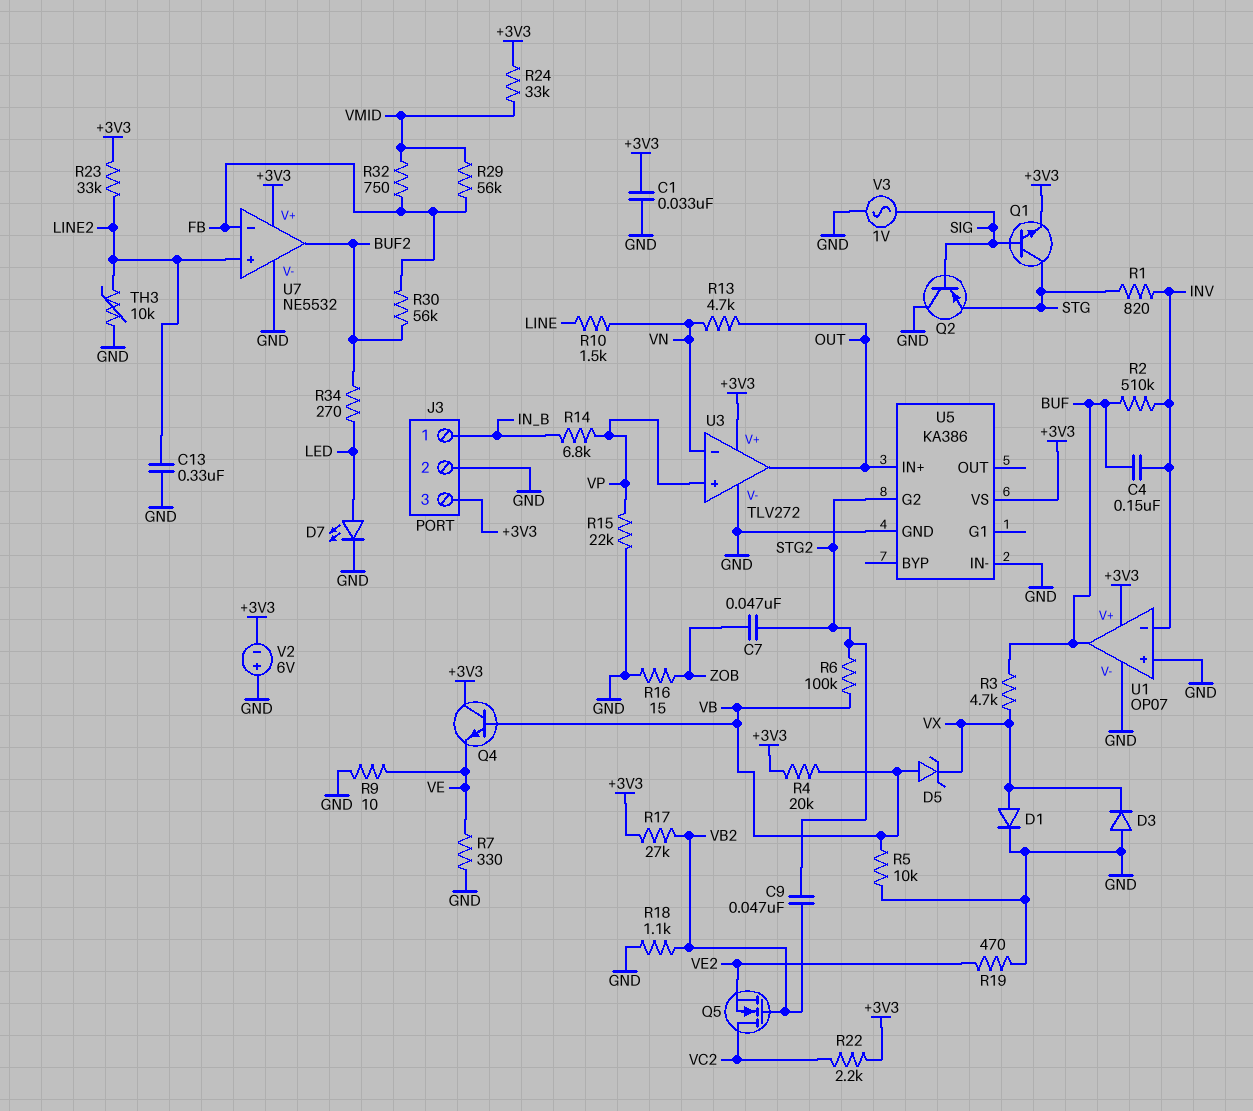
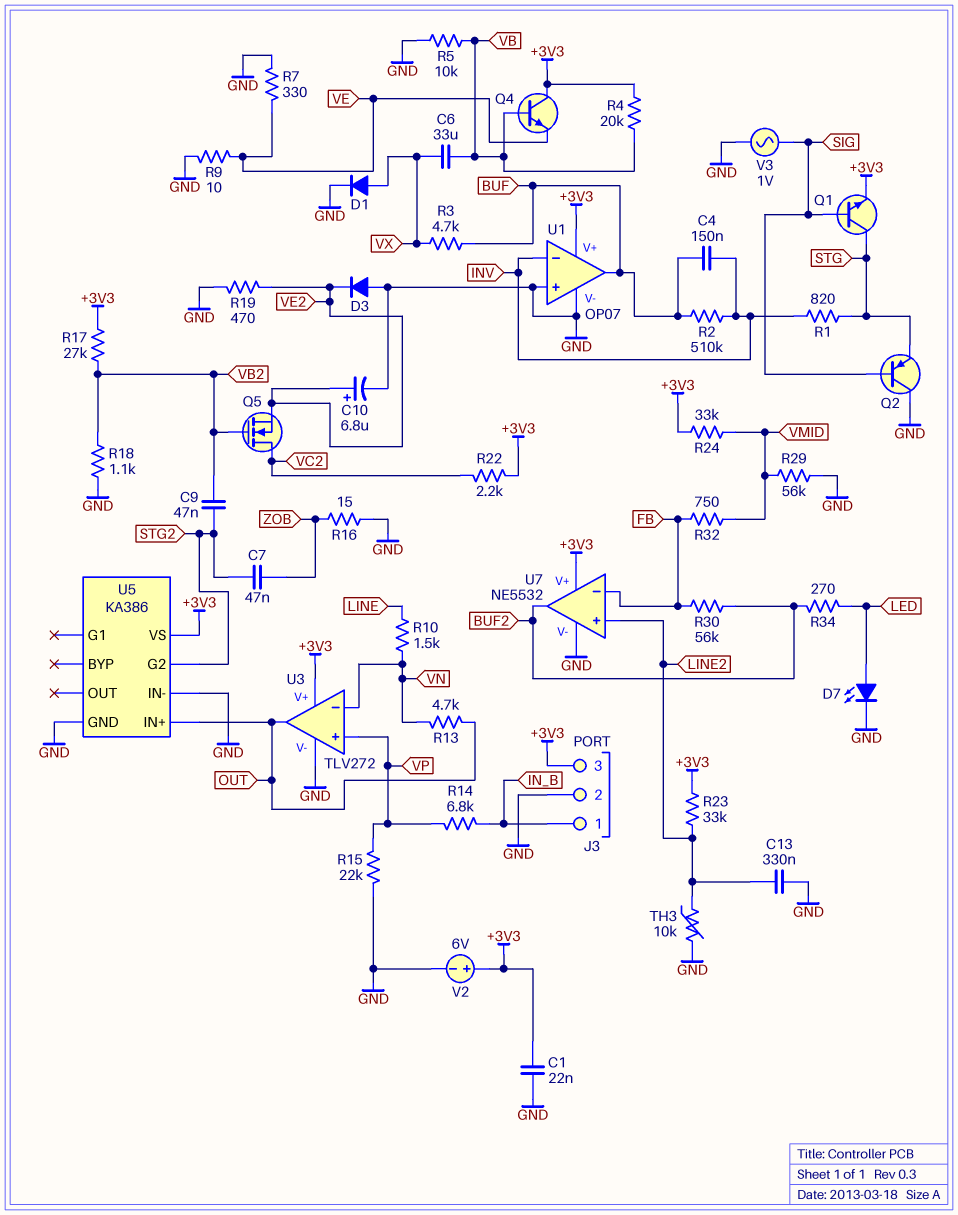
C1: 33nF (+3V3, GND) -> 22nF (+3V3, GND)
C6: none -> 33uF (VB, VX)
C10: none -> 6.8uF (plus VE2, minus GND)
D3: diode (A GND, K VX) -> diode (A GND, K VE2)
D5: zener (A VB, K VX) -> none
R6: 100k (STG2, VB) -> none
R29: 56k (FB, VMID) -> 56k (GND, VMID)
V2: 6V (plus GND, minus +3V3) -> 6V (plus +3V3, minus GND)

